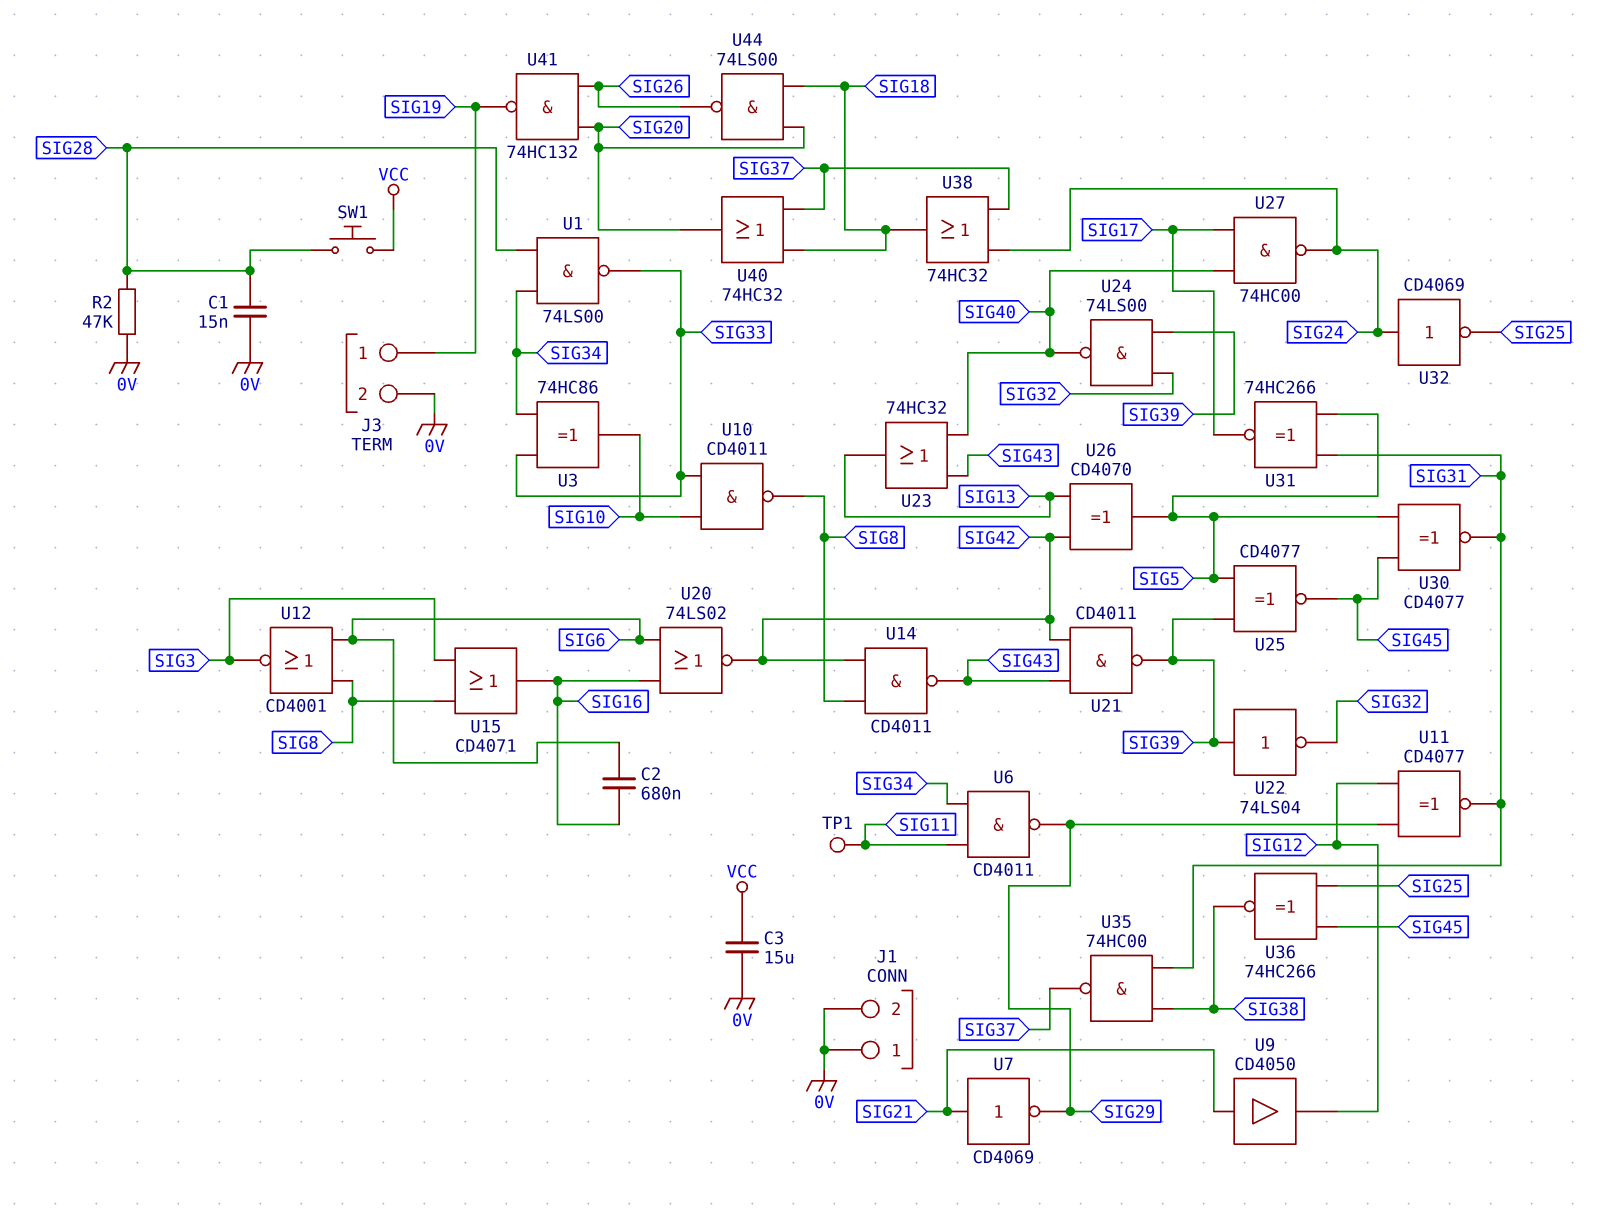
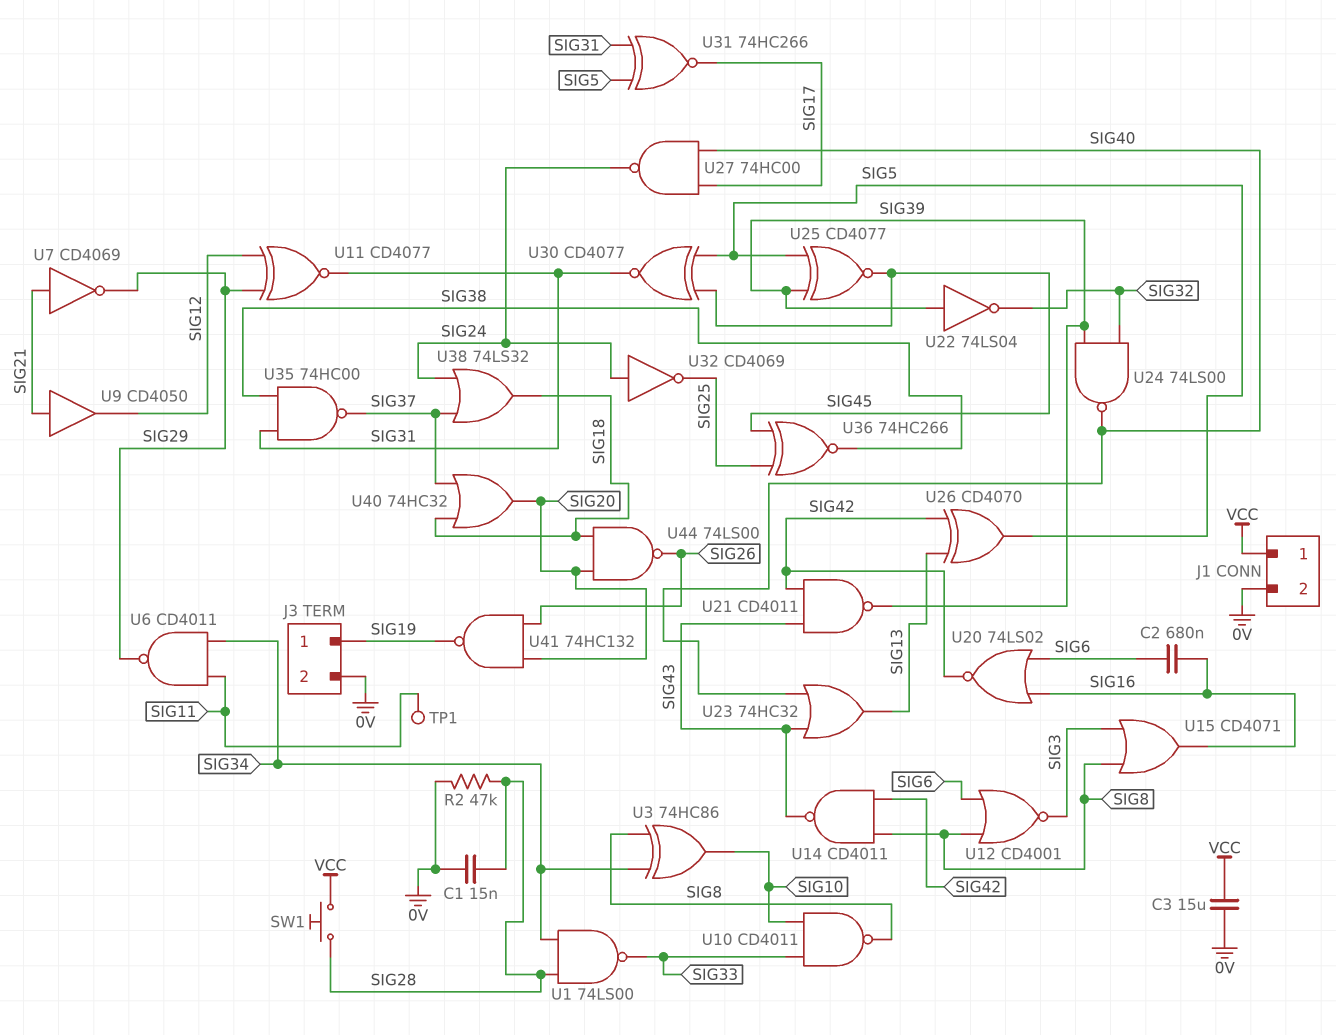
J1 pin 1: 0V -> VCC
U3: XOR 74HC86 (in SIG33, in SIG34, out SIG10) -> XOR 74HC86 (in SIG8, in SIG34, out SIG10)
U38: OR 74HC32 (in SIG24, in SIG37, out SIG18) -> OR 74LS32 (in SIG24, in SIG37, out SIG18)

